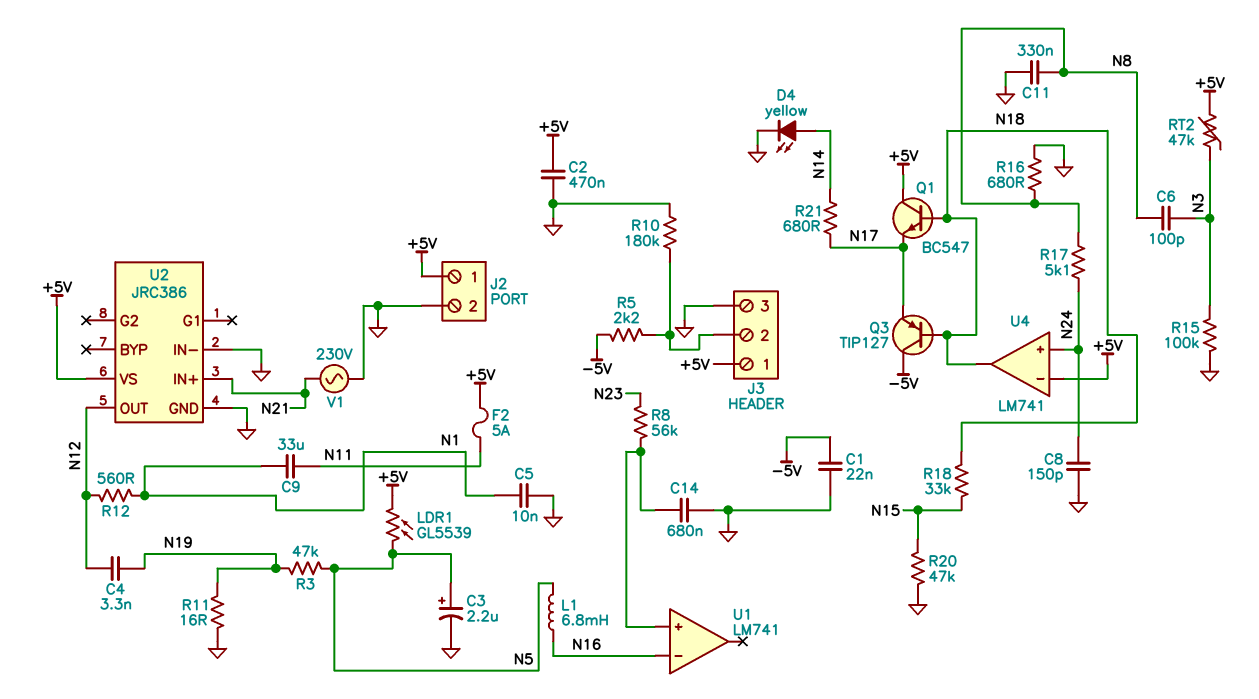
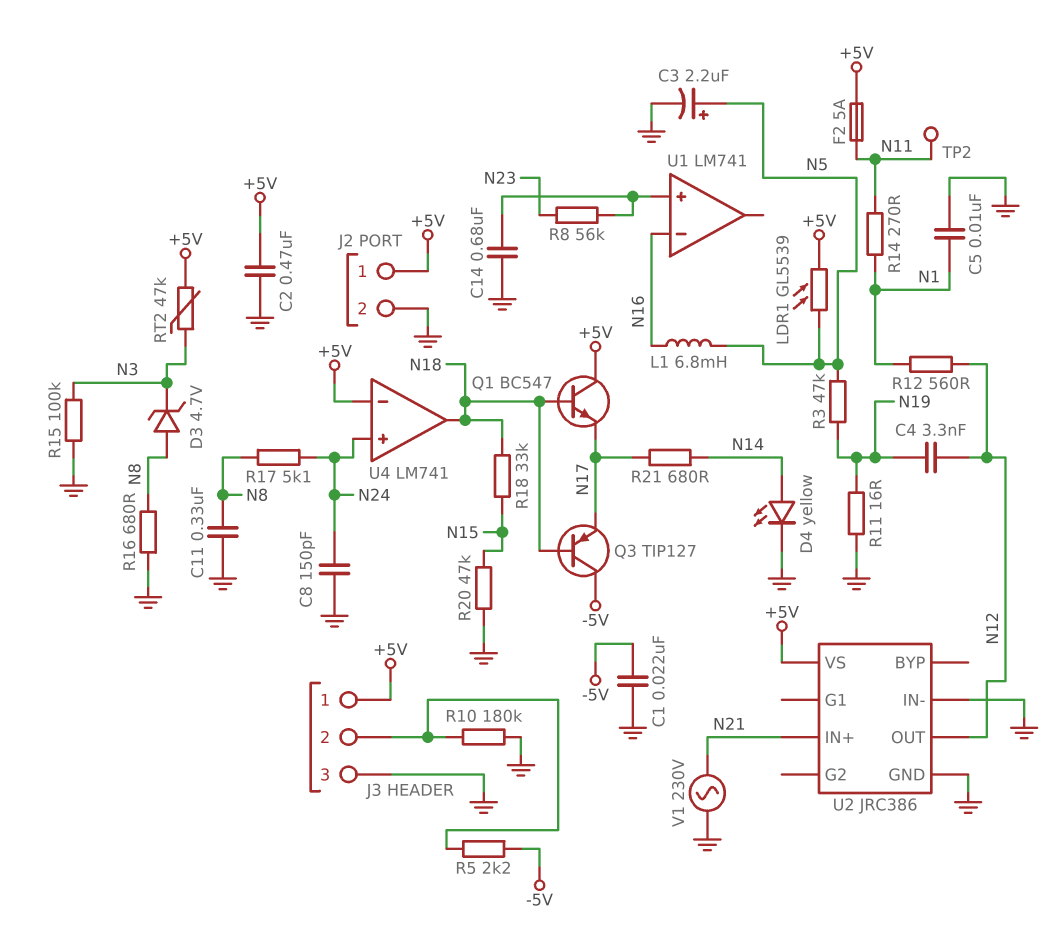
C6: 100pF (N3, N8) -> none
C9: 33uF (N1, N11) -> none
D3: none -> zener 4.7V (A N8, K N3)
R14: none -> 270 (N1, N11)
TP2: none -> test point (N11)

